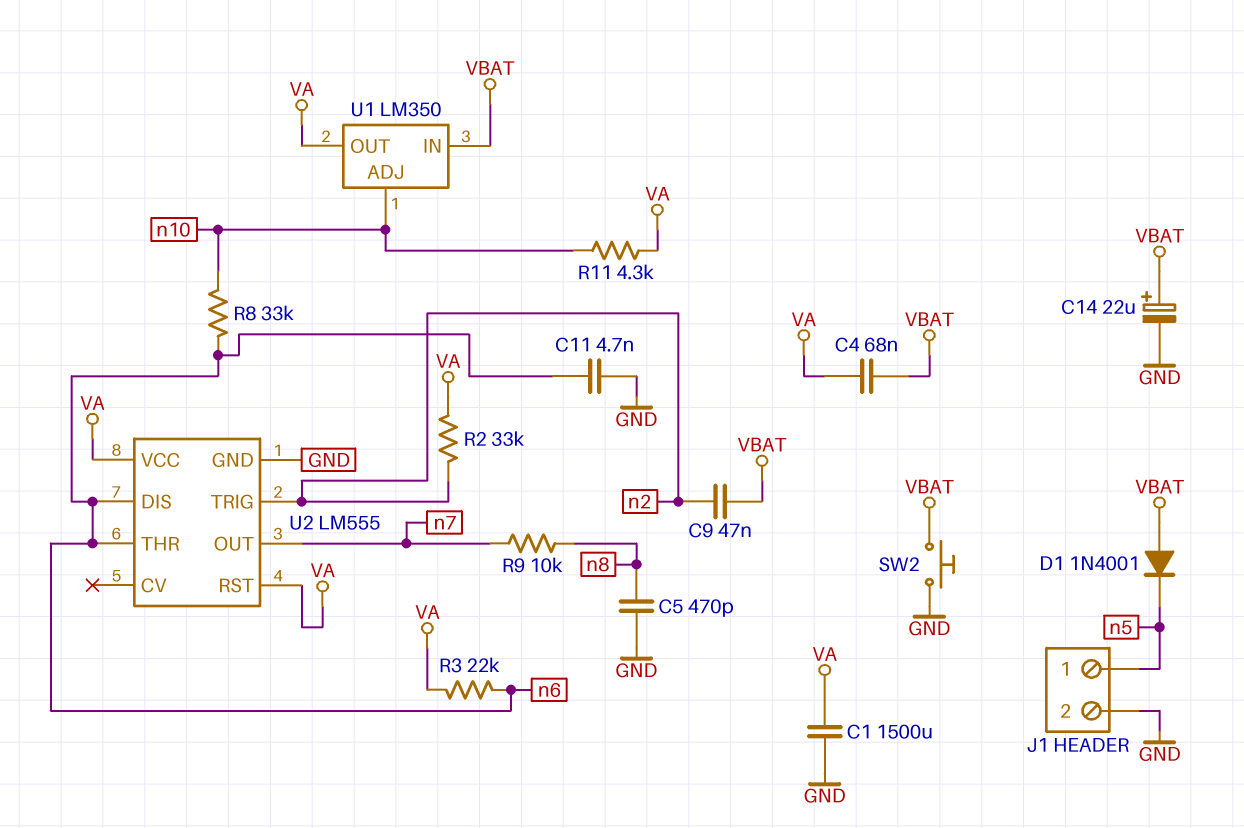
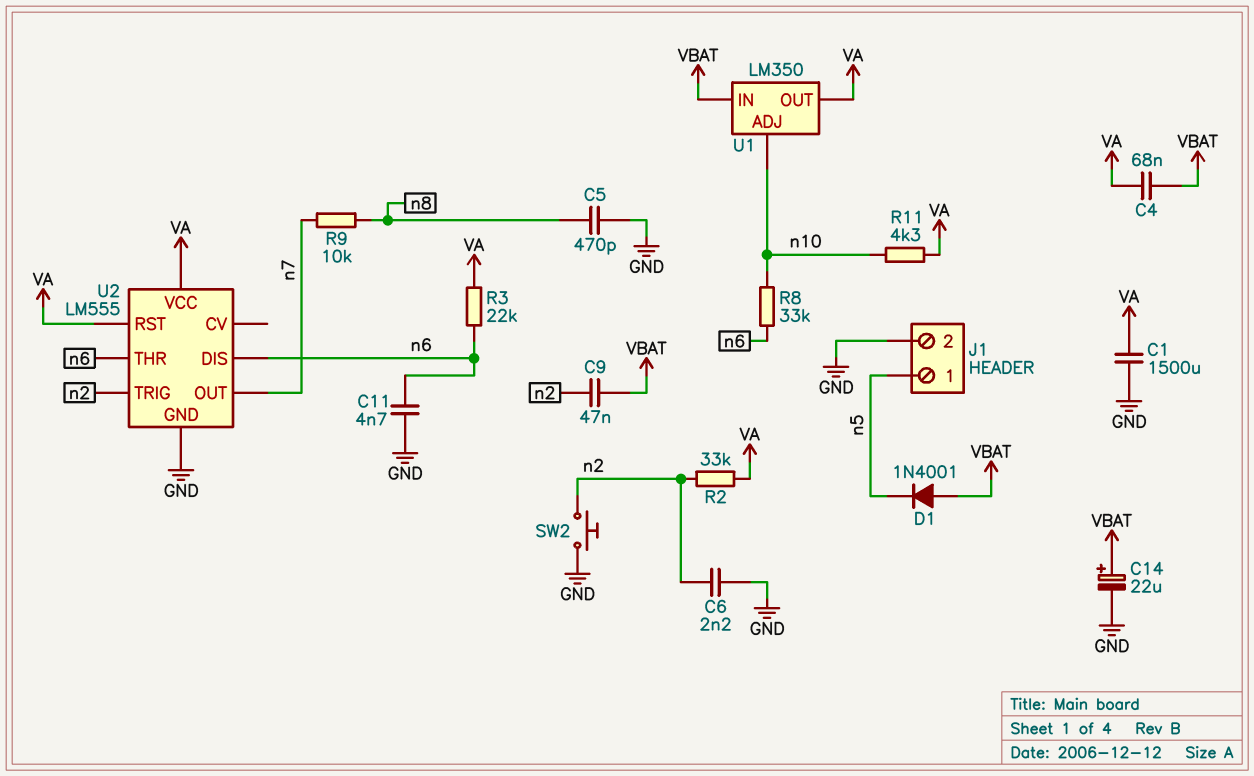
C6: none -> 2.2nF (GND, n2)
SW2: button (GND, VBAT) -> button (GND, n2)

